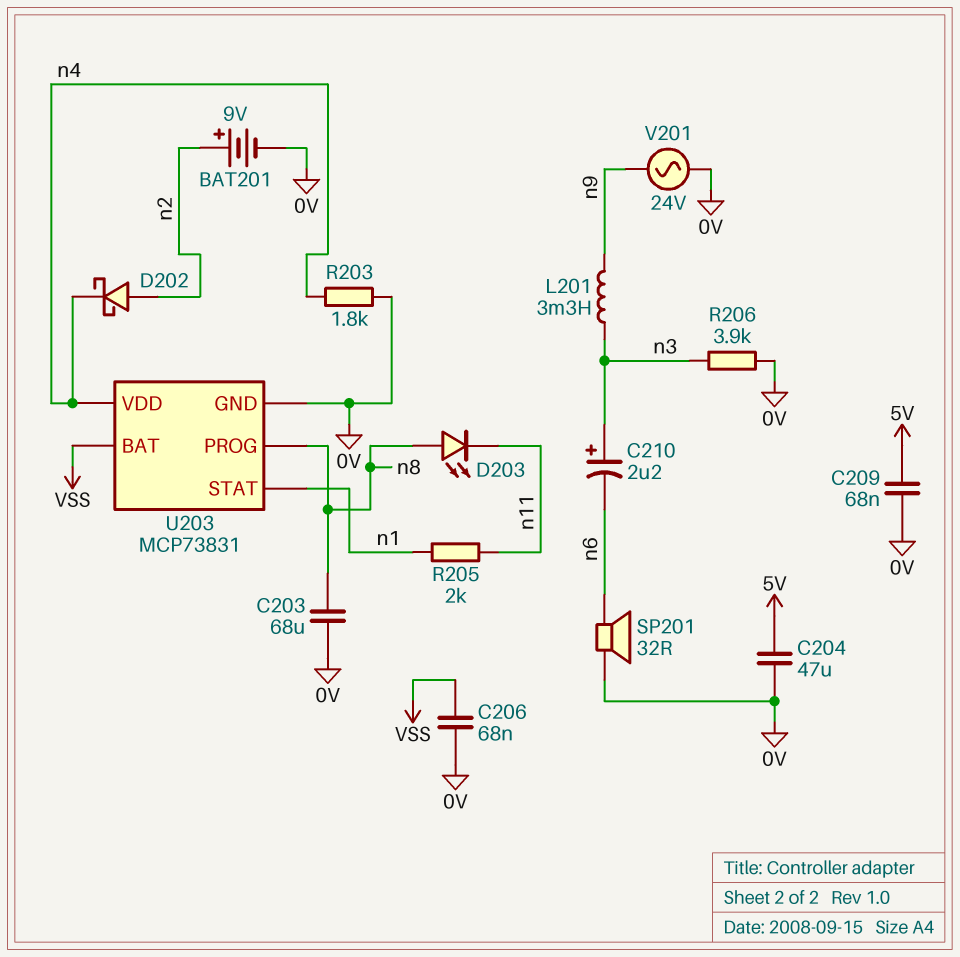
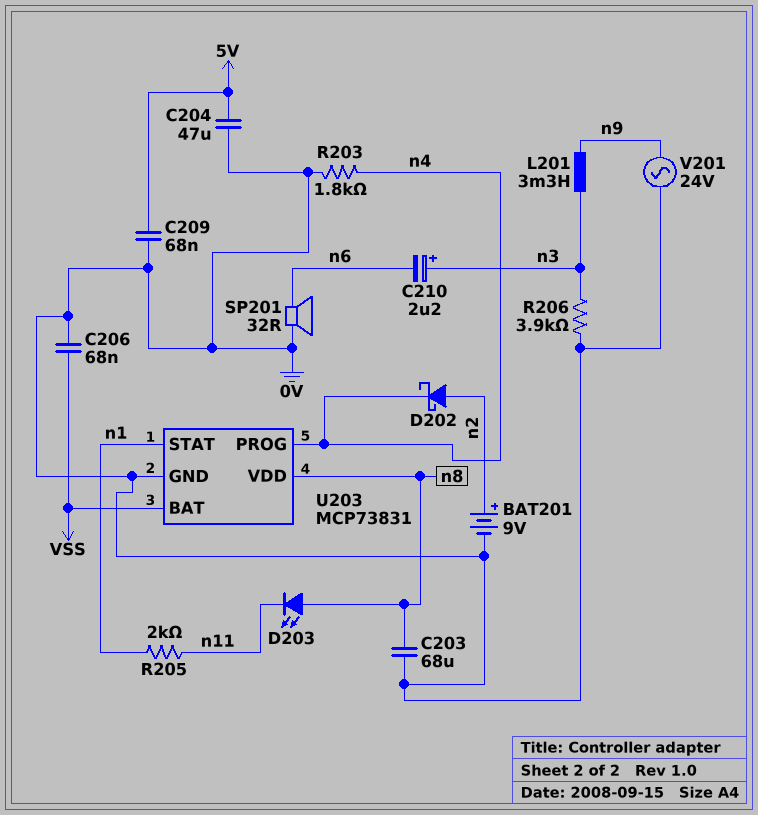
U203 pin PROG: n8 -> n4
U203 pin VDD: n4 -> n8

